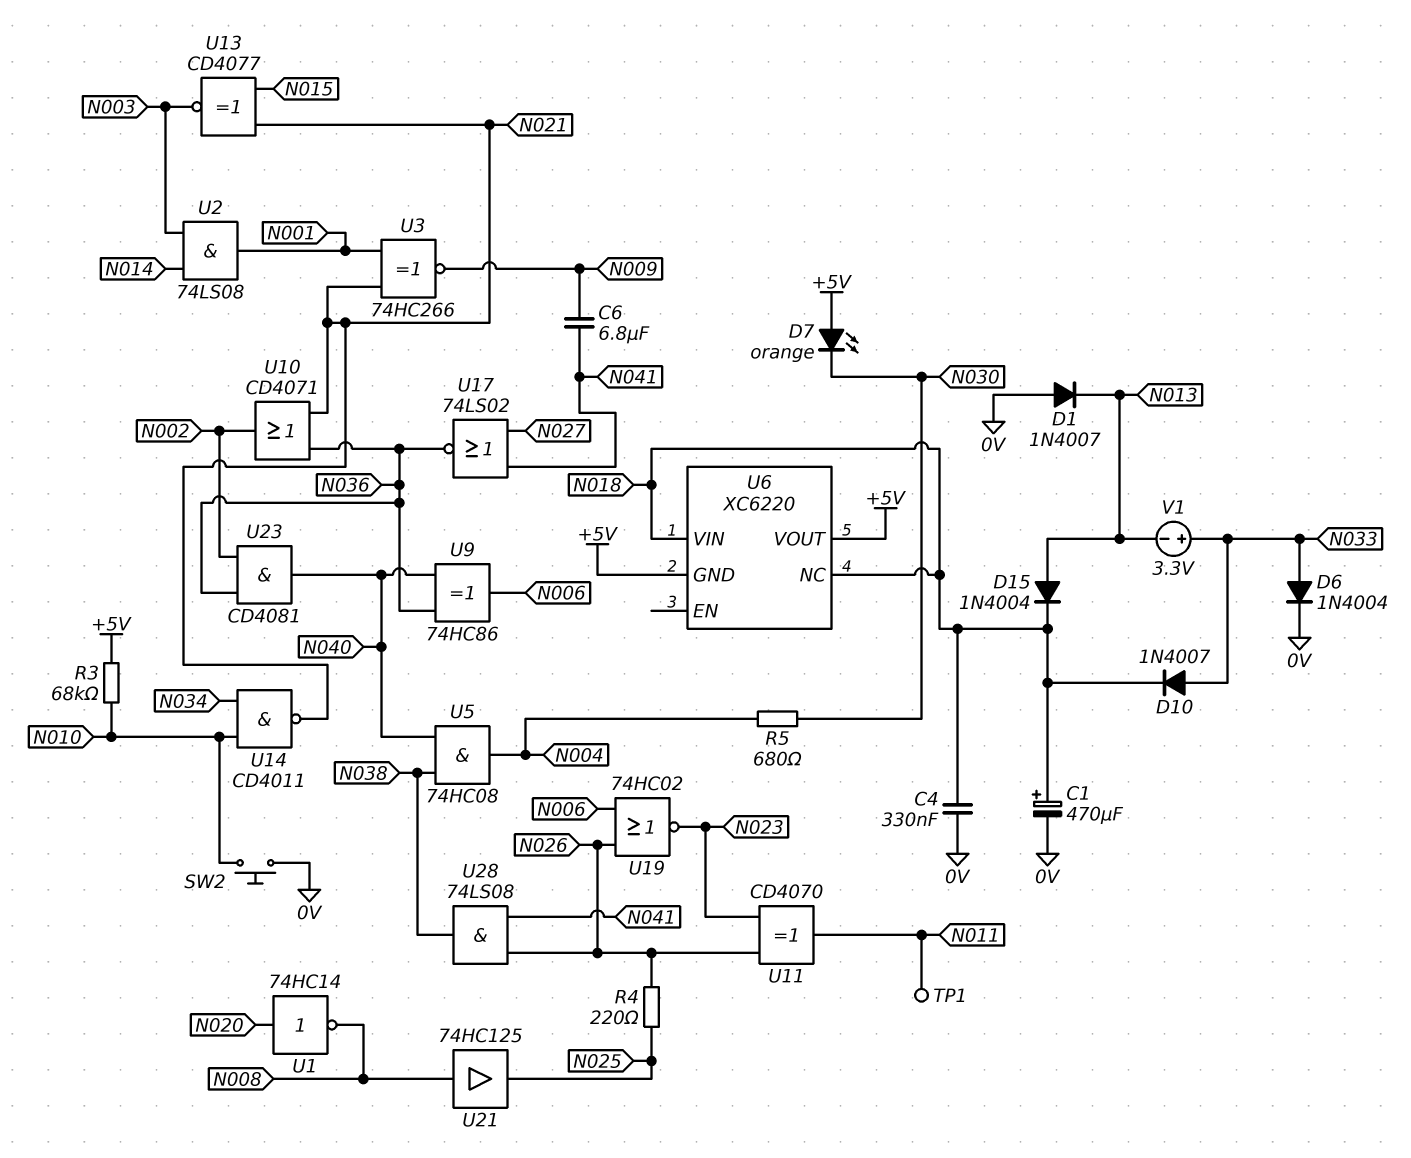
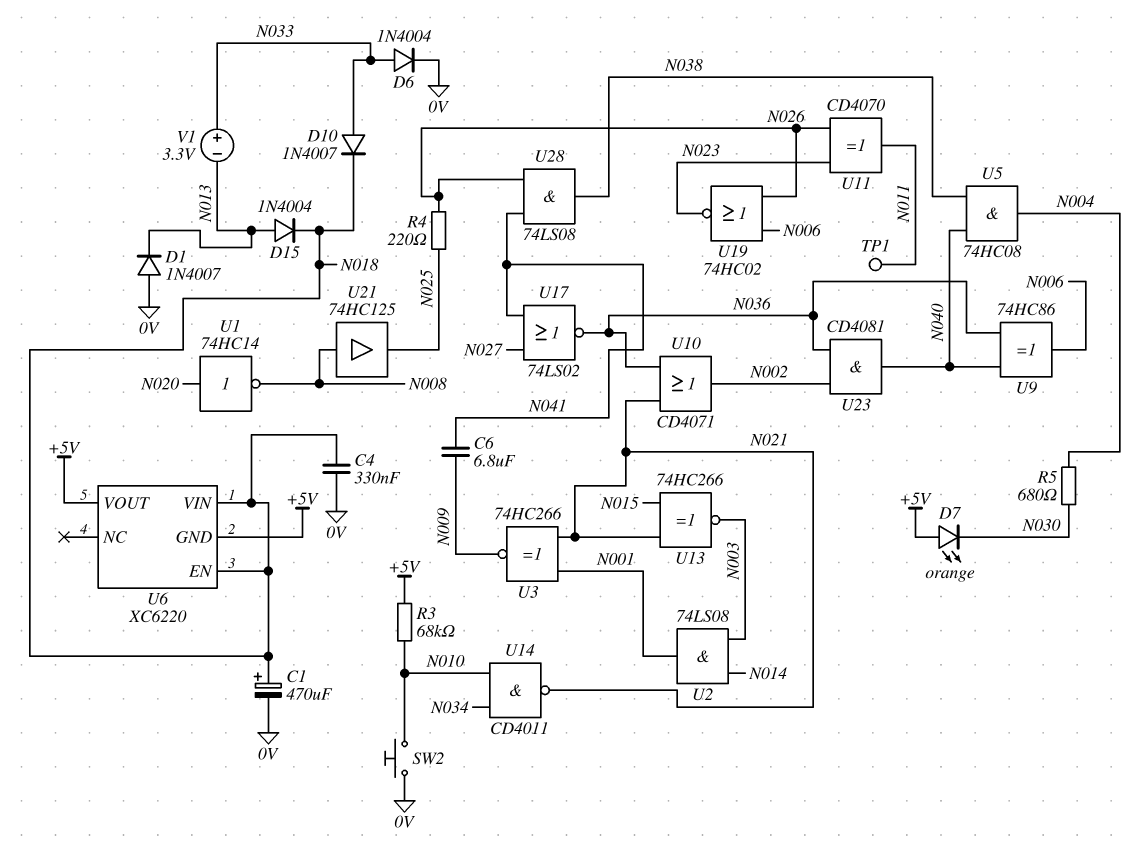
U6 pin EN: none -> N018
U6 pin NC: N018 -> none
U13: XNOR CD4077 (in N015, in N021, out N003) -> XNOR 74HC266 (in N015, in N021, out N003)

